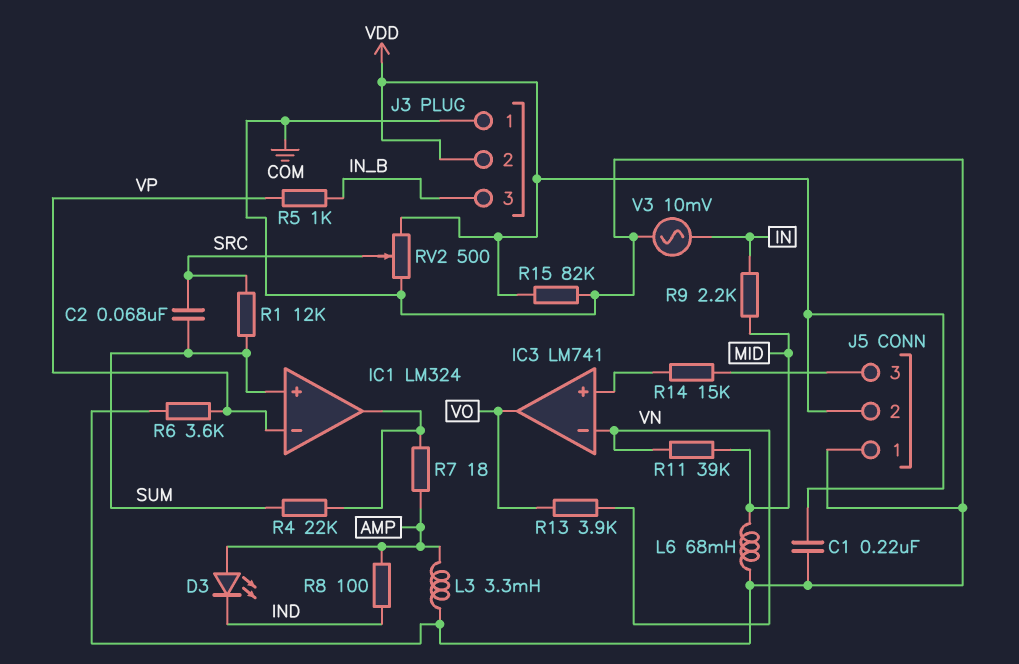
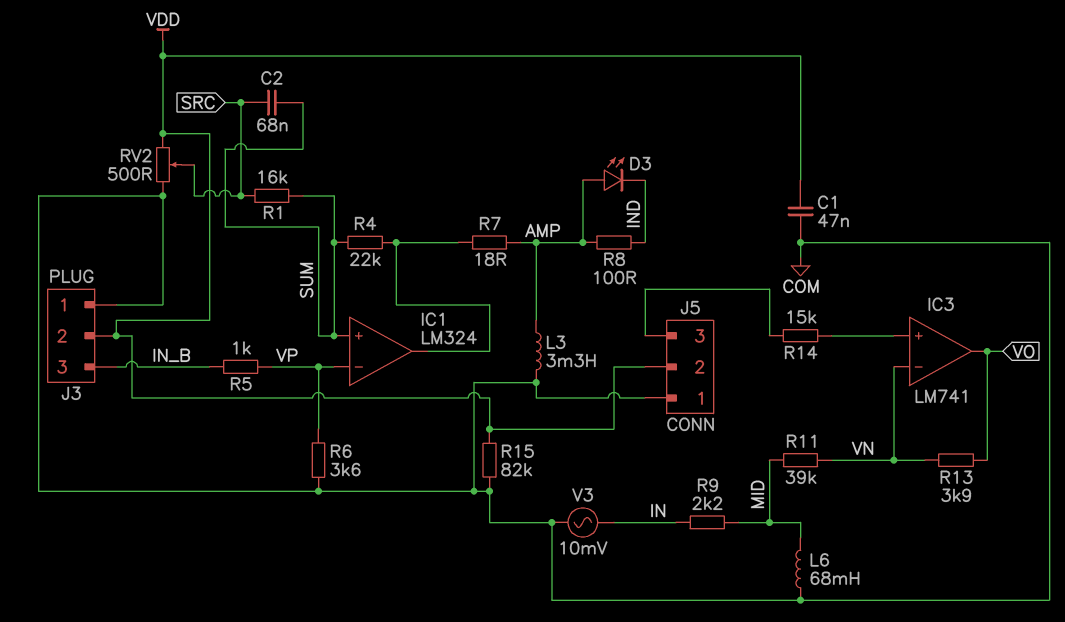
C1: 220nF (COM, VDD) -> 47nF (COM, VDD)
R1: 12k (SRC, SUM) -> 16k (SRC, SUM)

